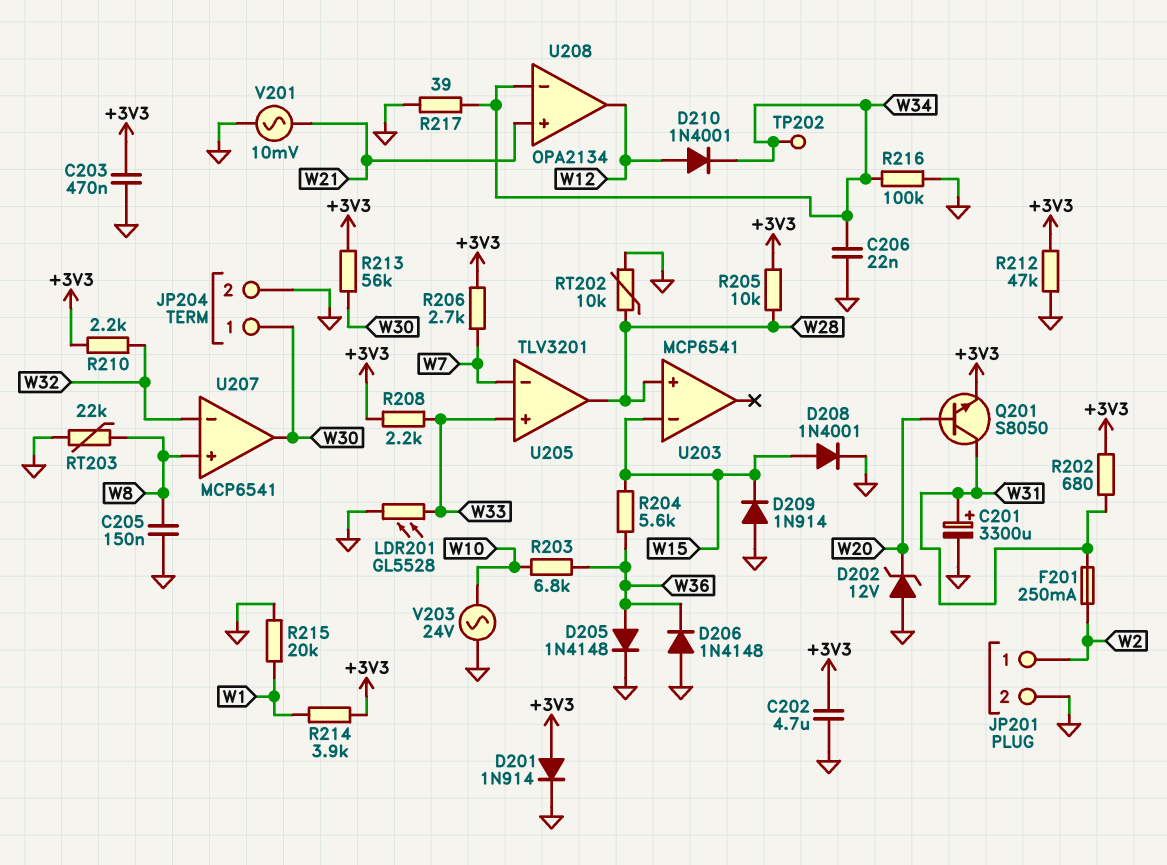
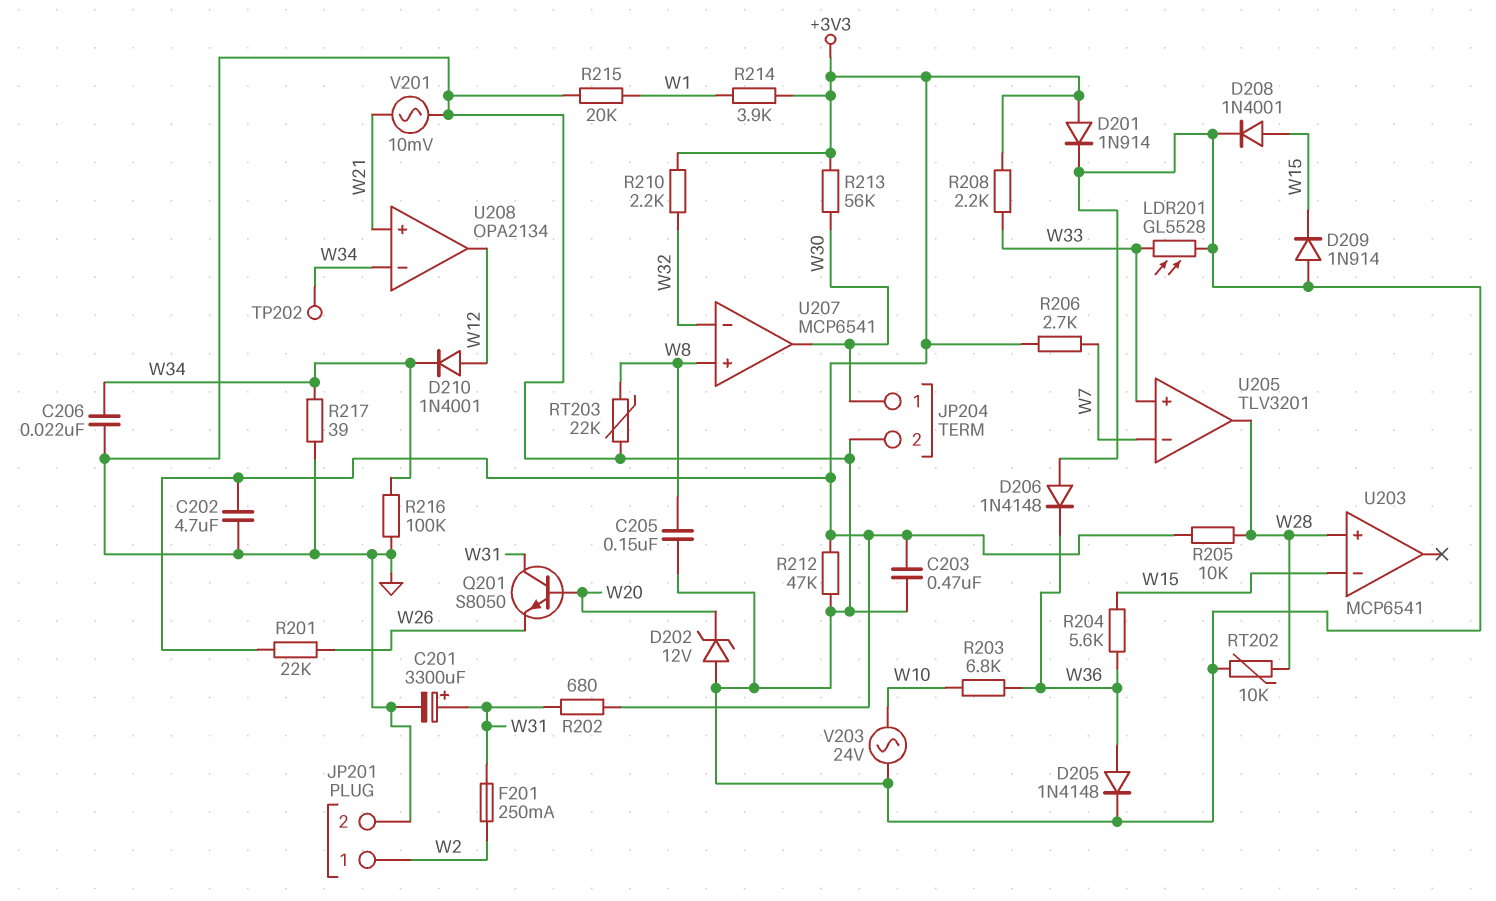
Q201: NPN S8050 (B W20, C W31, E +3V3) -> NPN S8050 (B W20, C W31, E W26)
R201: none -> 22k (+3V3, W26)

